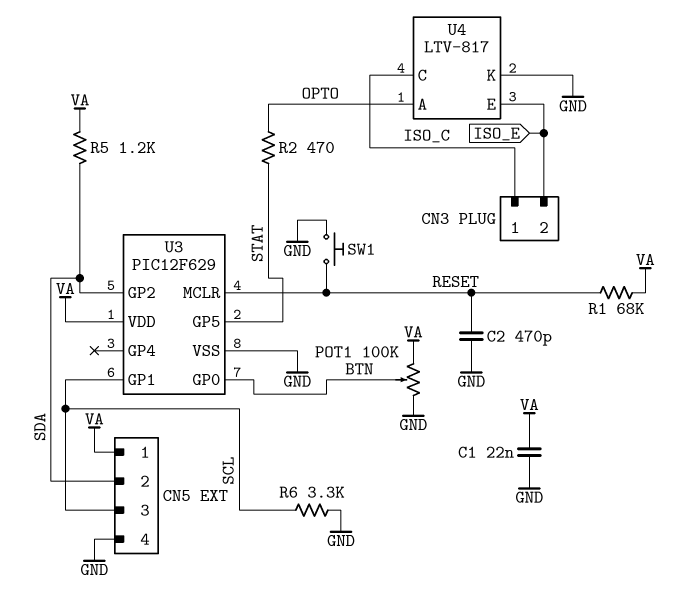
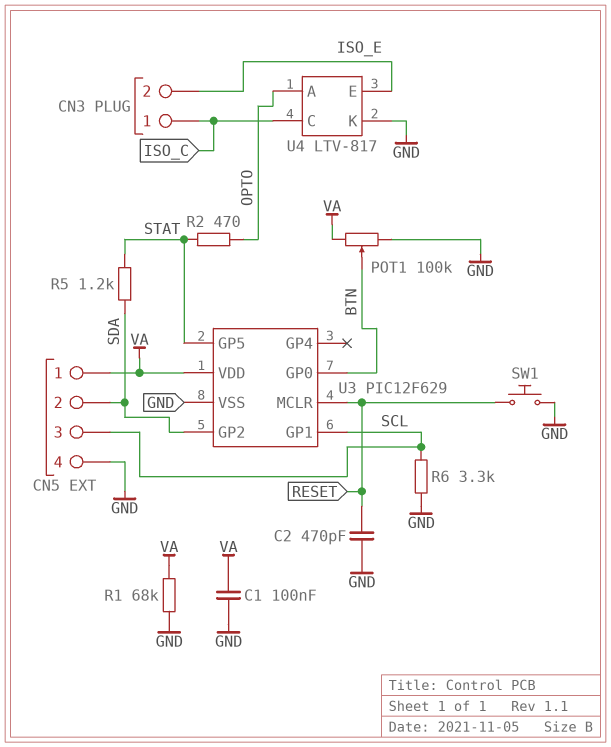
C1: 22nF (GND, VA) -> 100nF (GND, VA)
R1: 68k (RESET, VA) -> 68k (GND, VA)
R5: 1.2k (SDA, VA) -> 1.2k (SDA, STAT)

